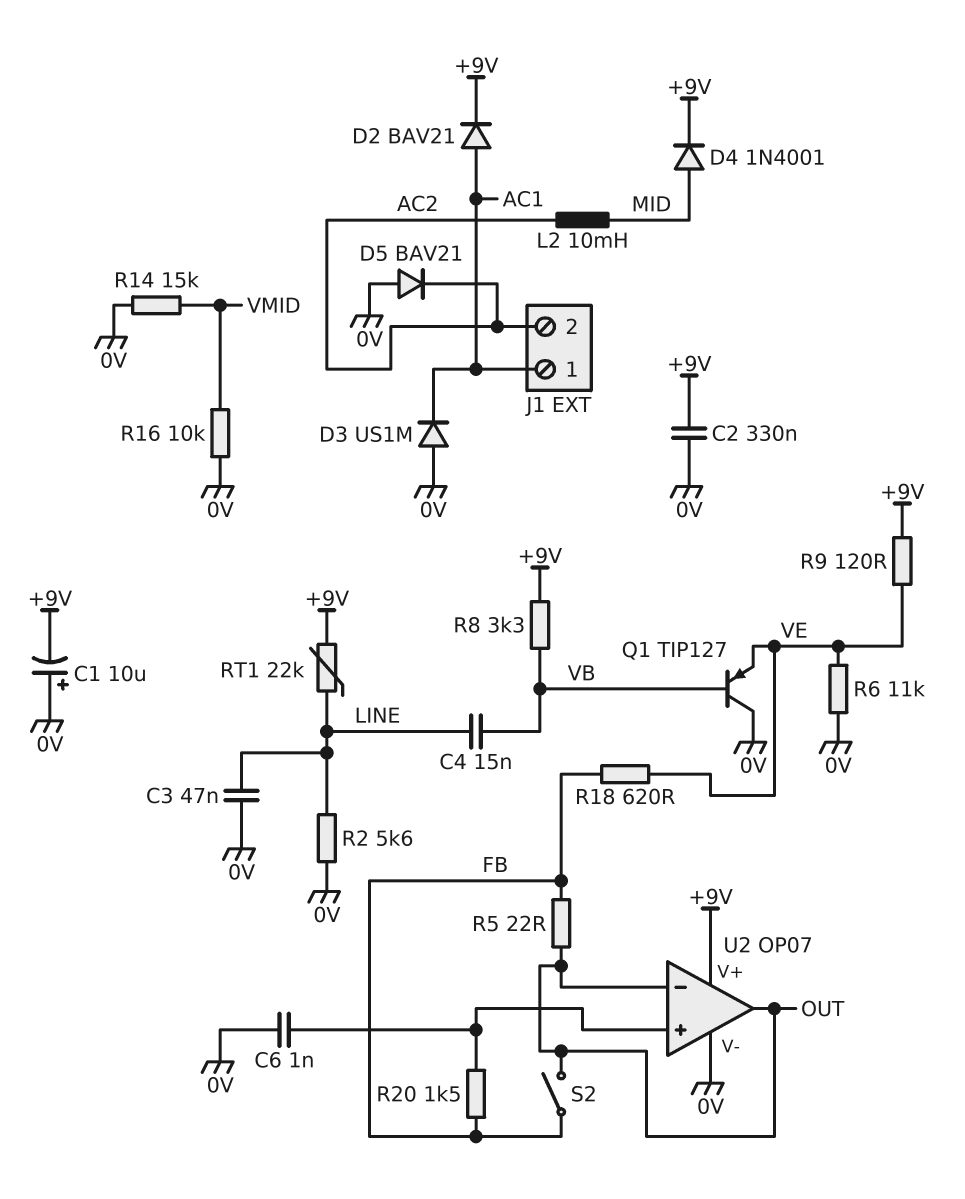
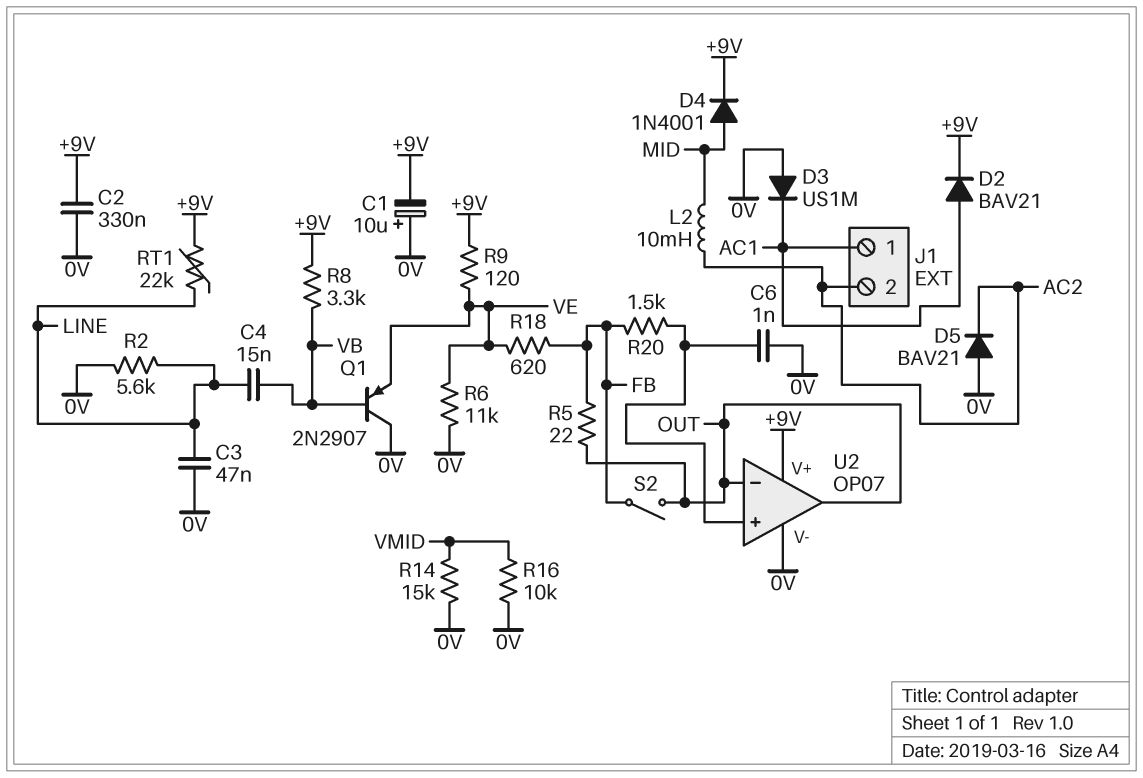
Q1: PNP TIP127 (B VB, C 0V, E VE) -> PNP 2N2907 (B VB, C 0V, E VE)

